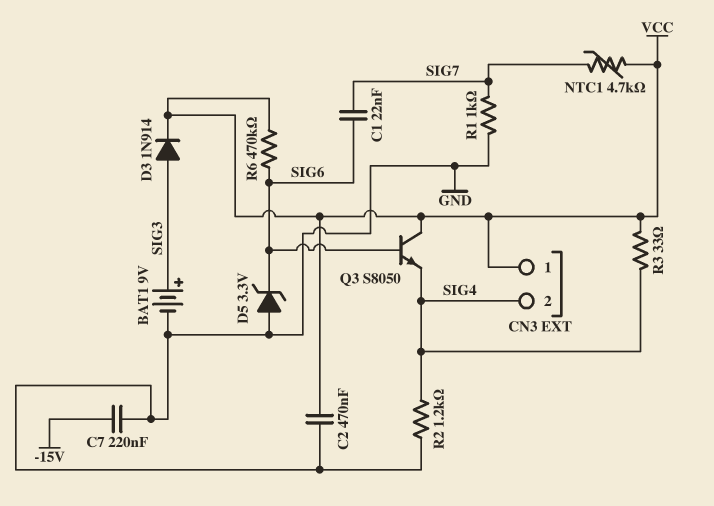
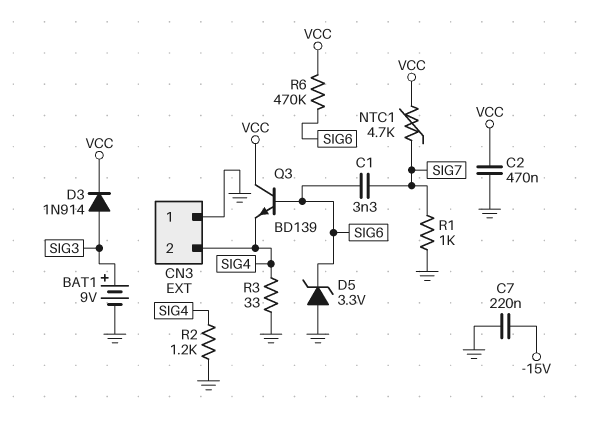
C1: 22nF (SIG6, SIG7) -> 3.3nF (SIG6, SIG7)
CN3 pin 1: VCC -> GND
Q3: NPN S8050 (B SIG6, C VCC, E SIG4) -> NPN BD139 (B SIG6, C VCC, E SIG4)
R3: 33 (SIG4, VCC) -> 33 (GND, SIG4)

